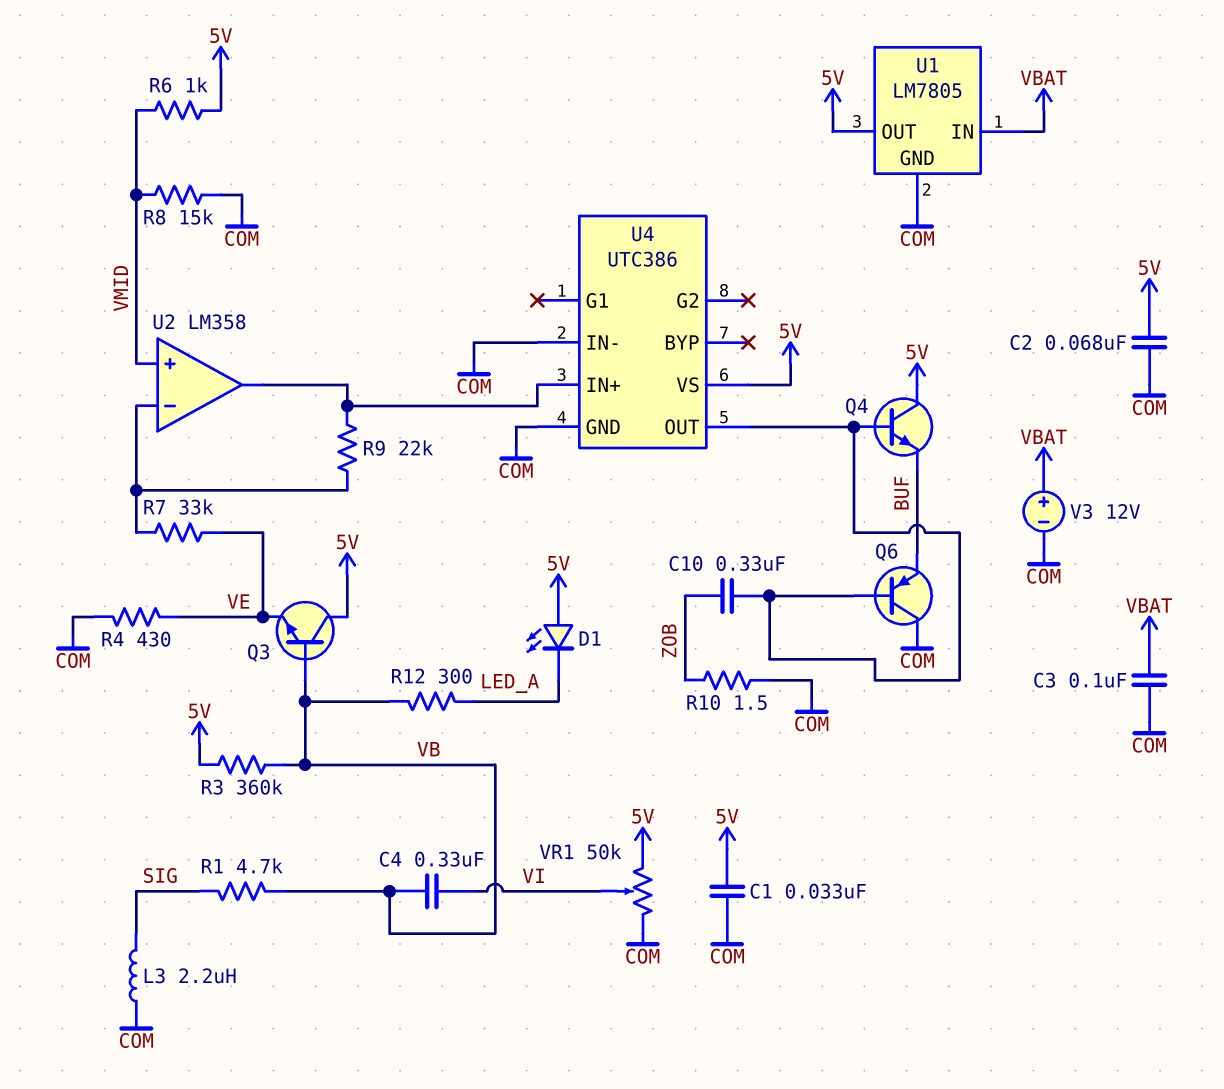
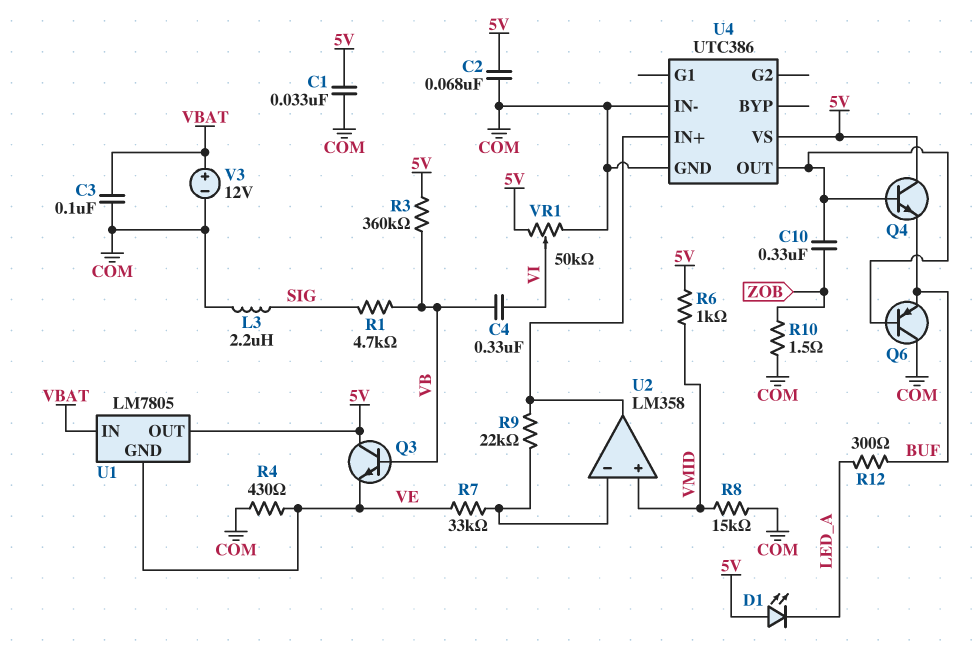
R12: 300 (LED_A, VB) -> 300 (BUF, LED_A)
U1 pin GND: COM -> VE

